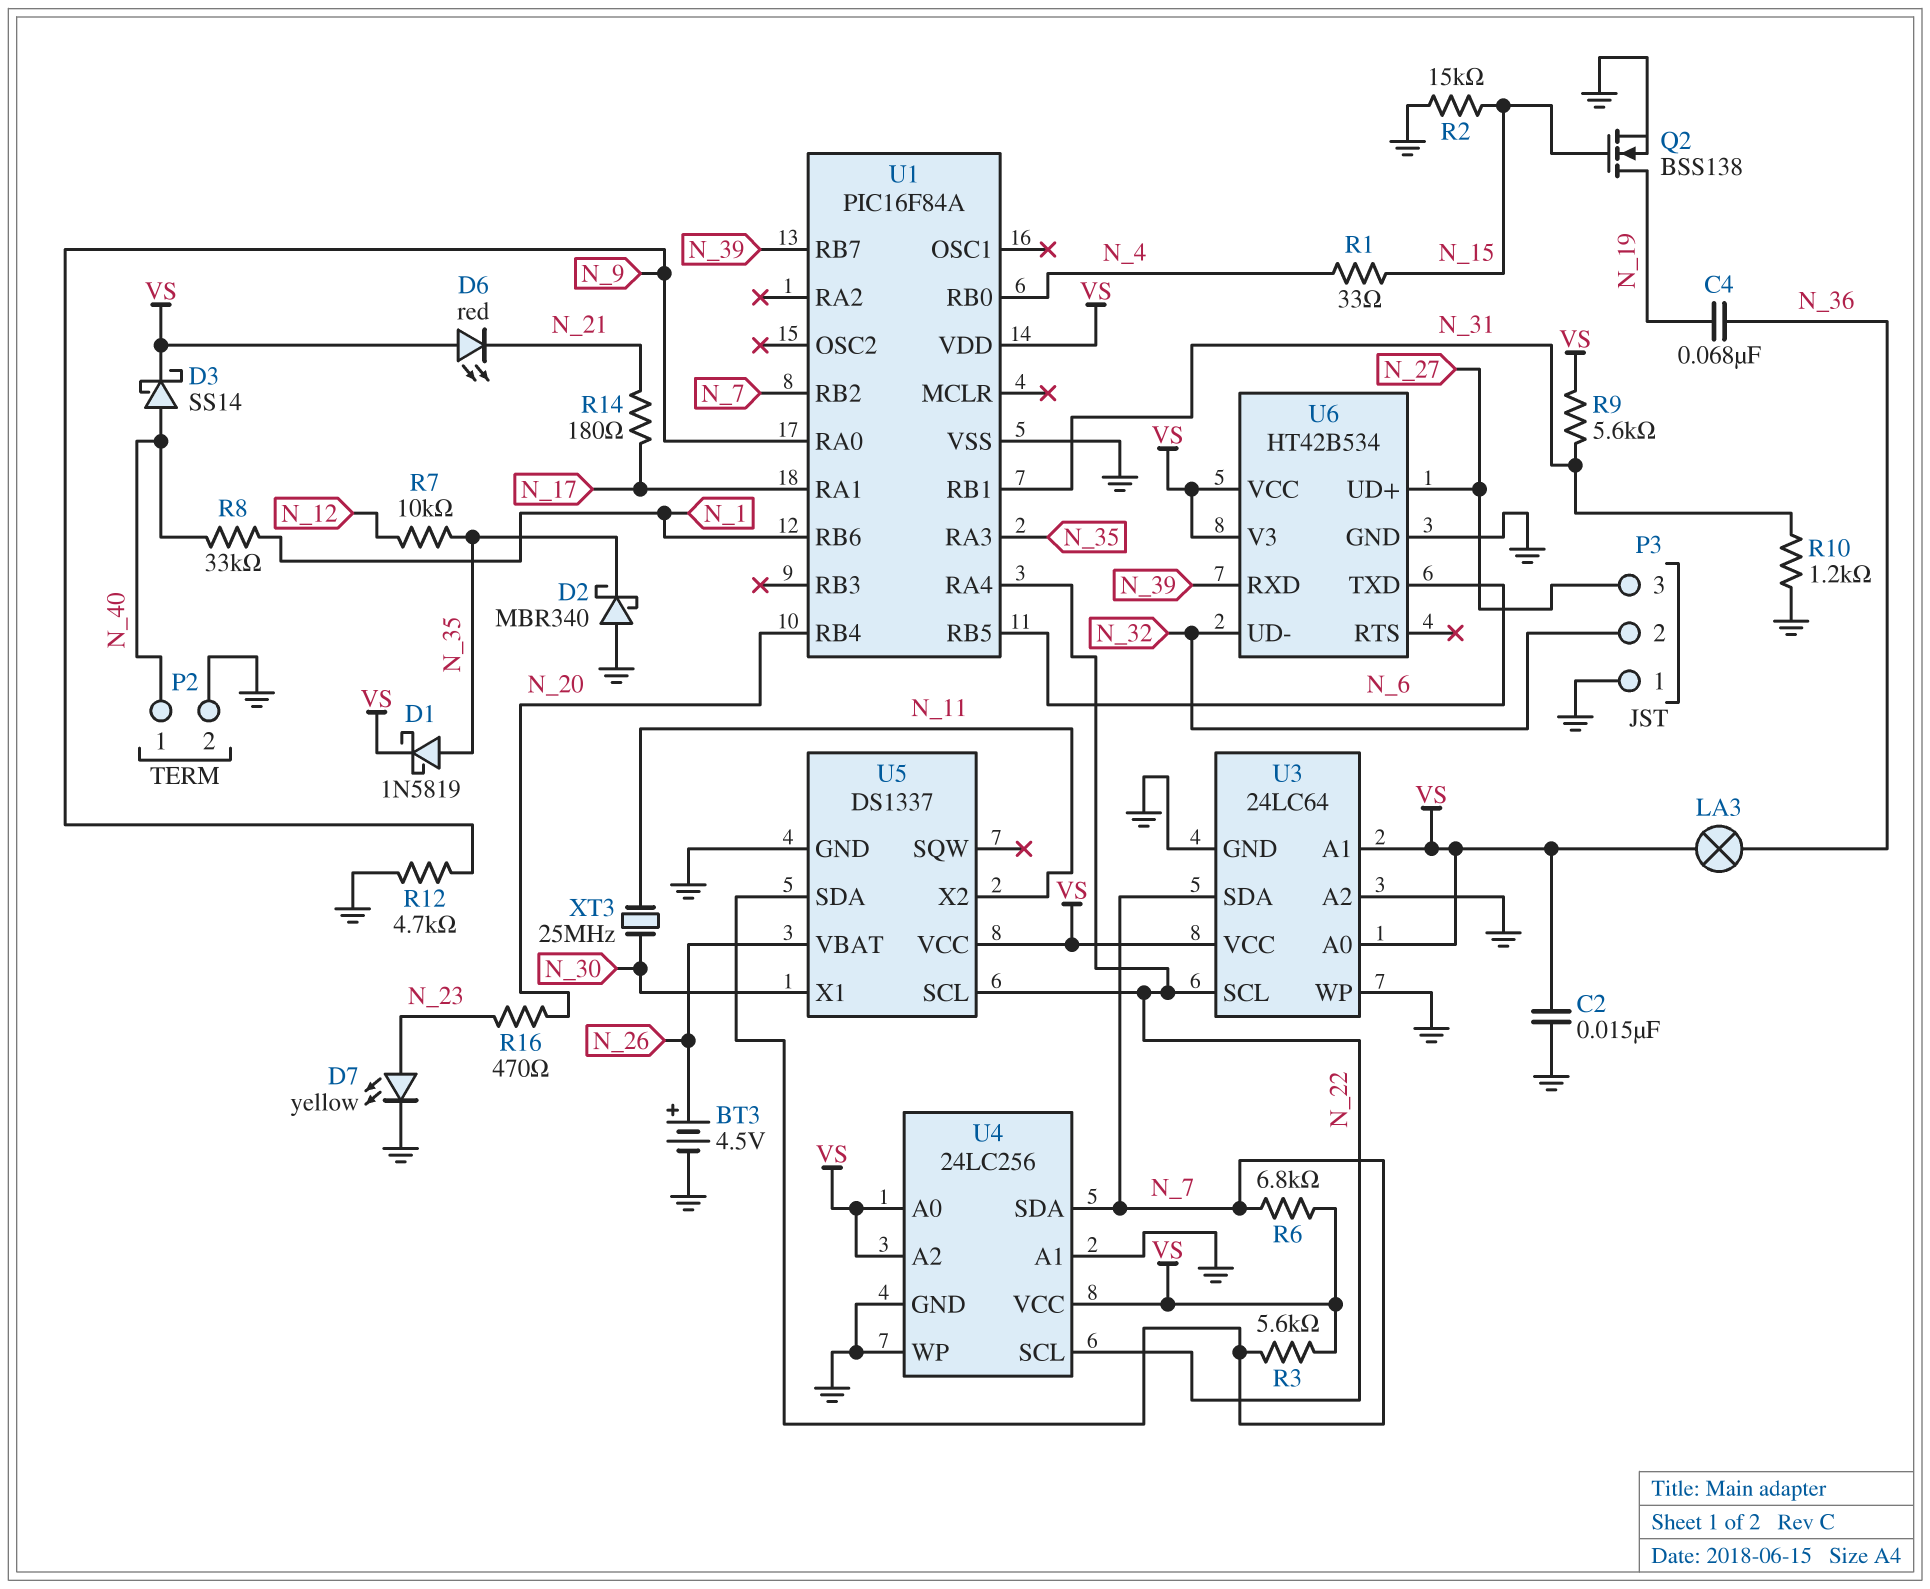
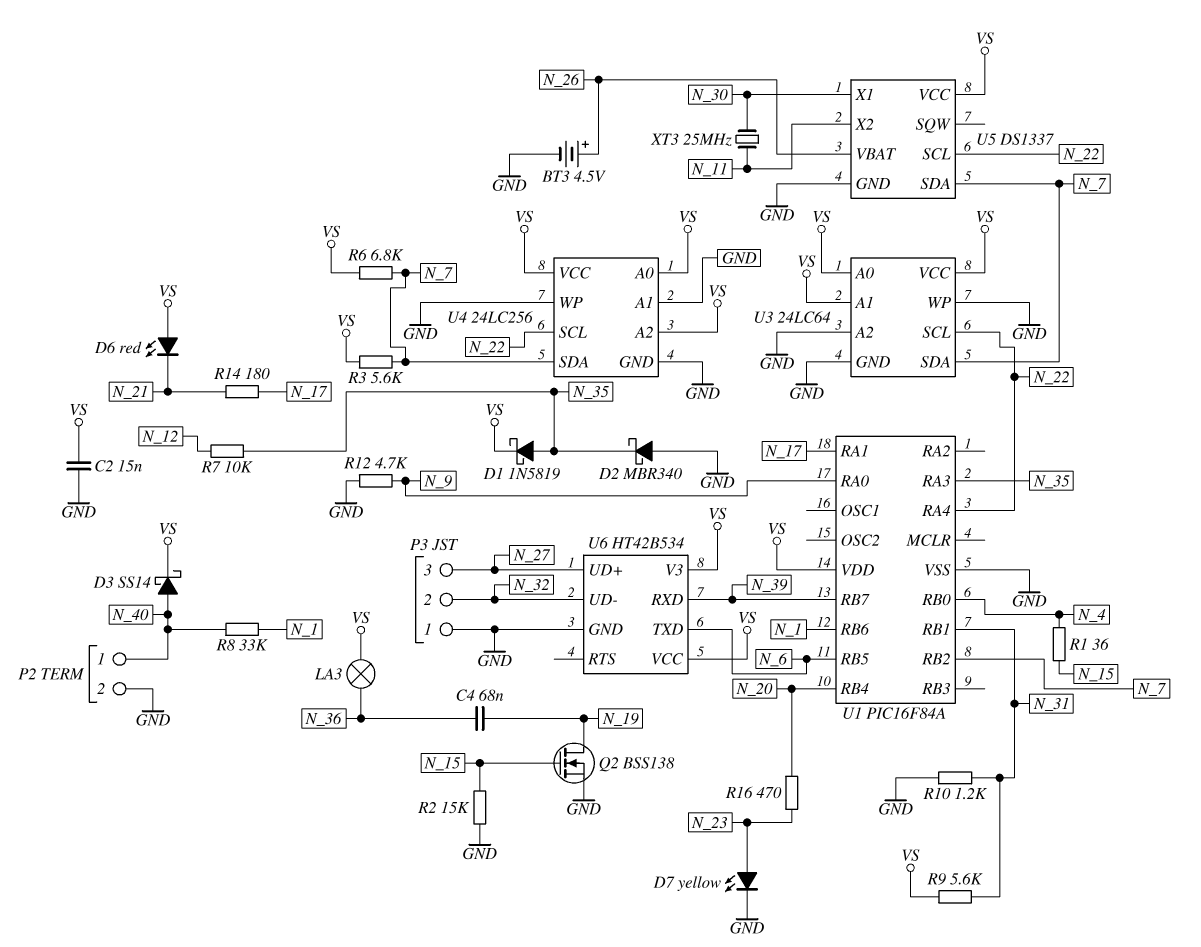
R1: 33 (N_4, N_15) -> 36 (N_4, N_15)

